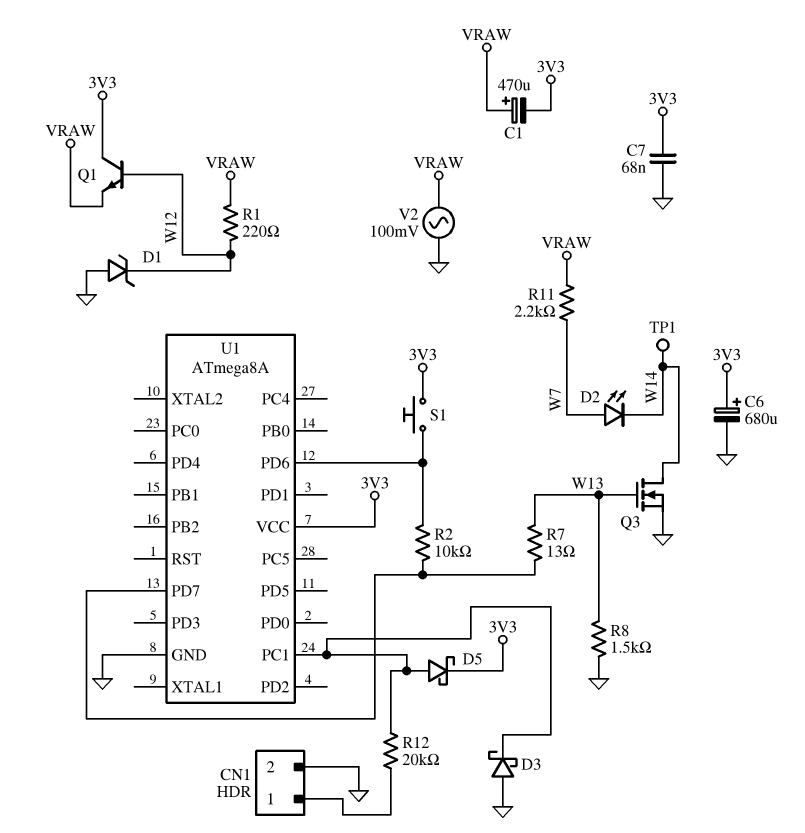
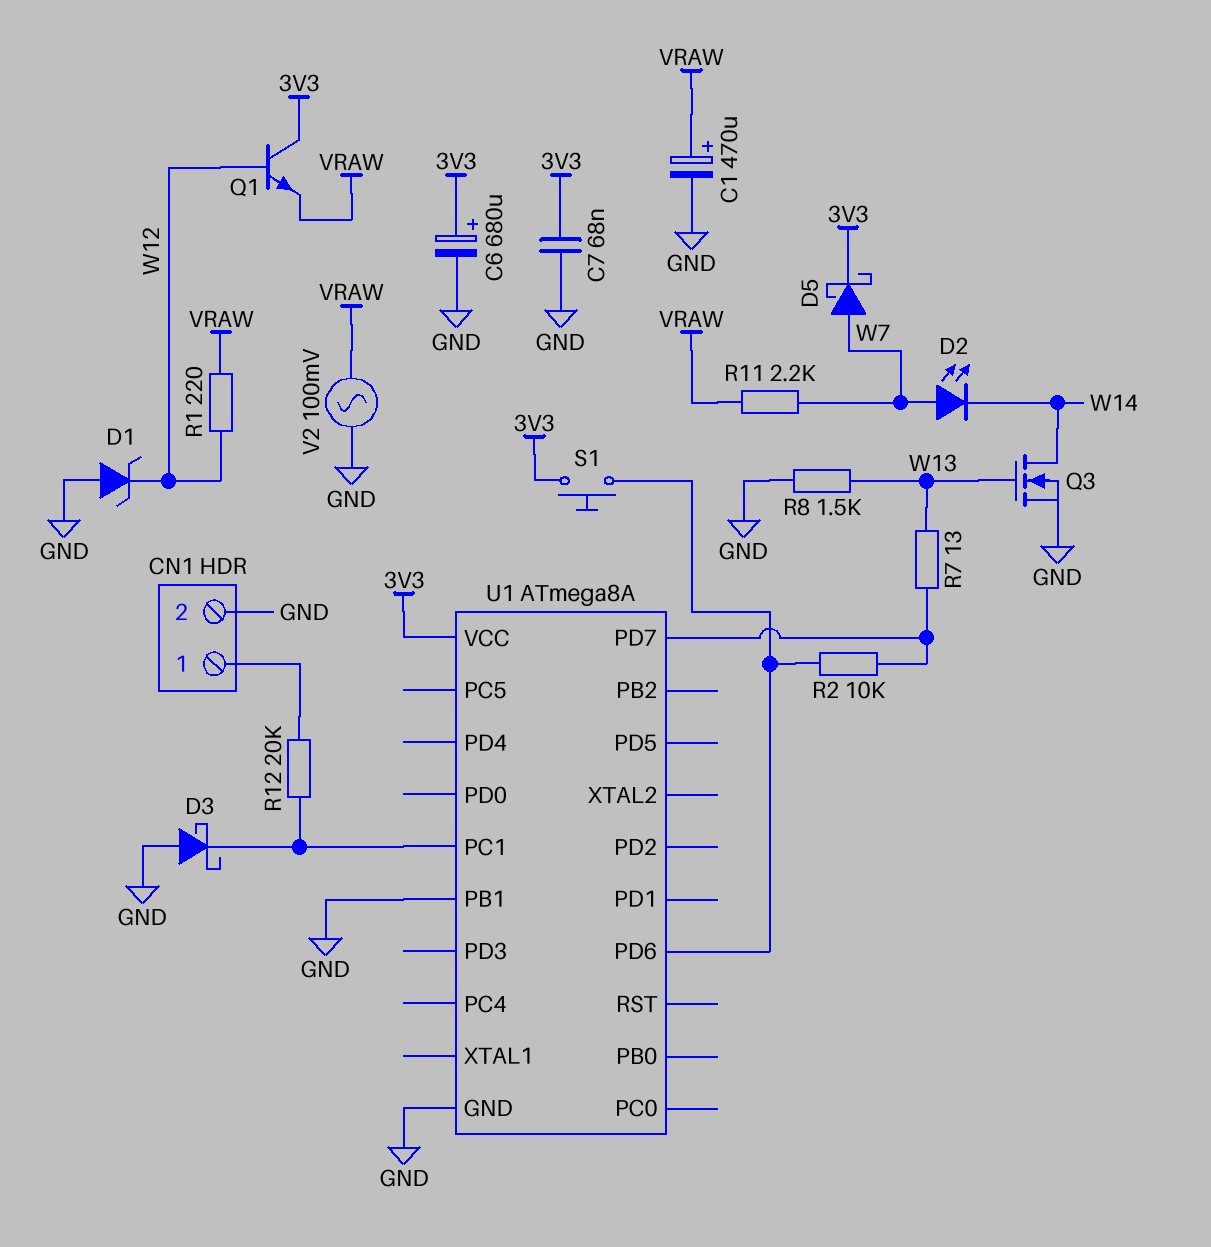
C1: 470uF (plus VRAW, minus 3V3) -> 470uF (plus VRAW, minus GND)
D5: schottky (A U1/PC1, K 3V3) -> schottky (A W7, K 3V3)
TP1: test point (W14) -> none
U1 pin PB1: none -> GND

